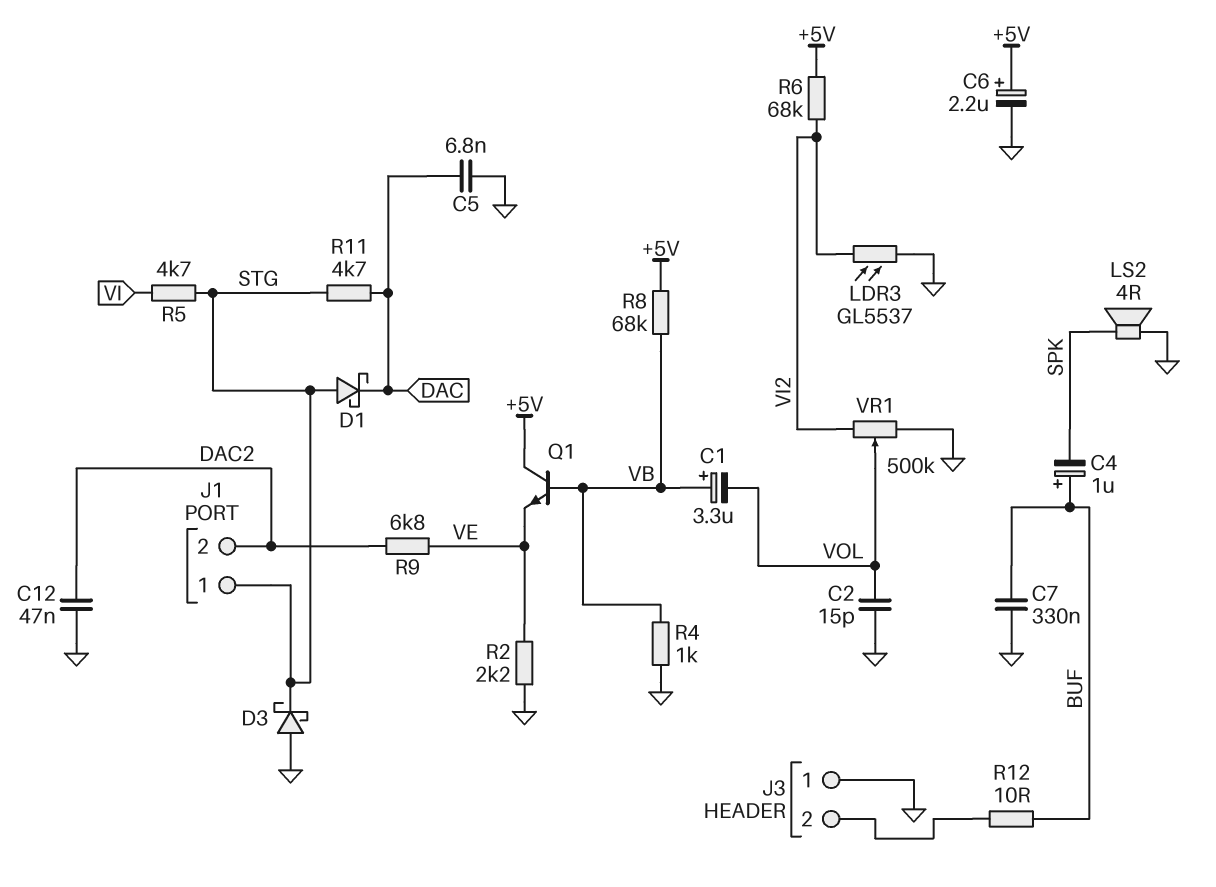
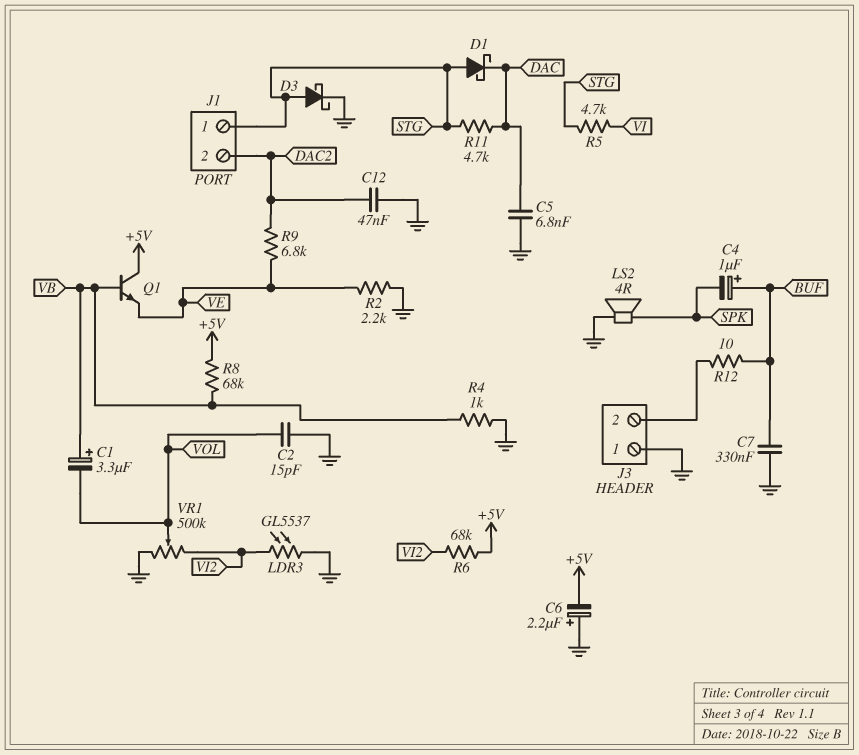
C6: 2.2uF (plus +5V, minus GND) -> 2.2uF (plus GND, minus +5V)
D3: schottky (A GND, K STG) -> schottky (A STG, K GND)

